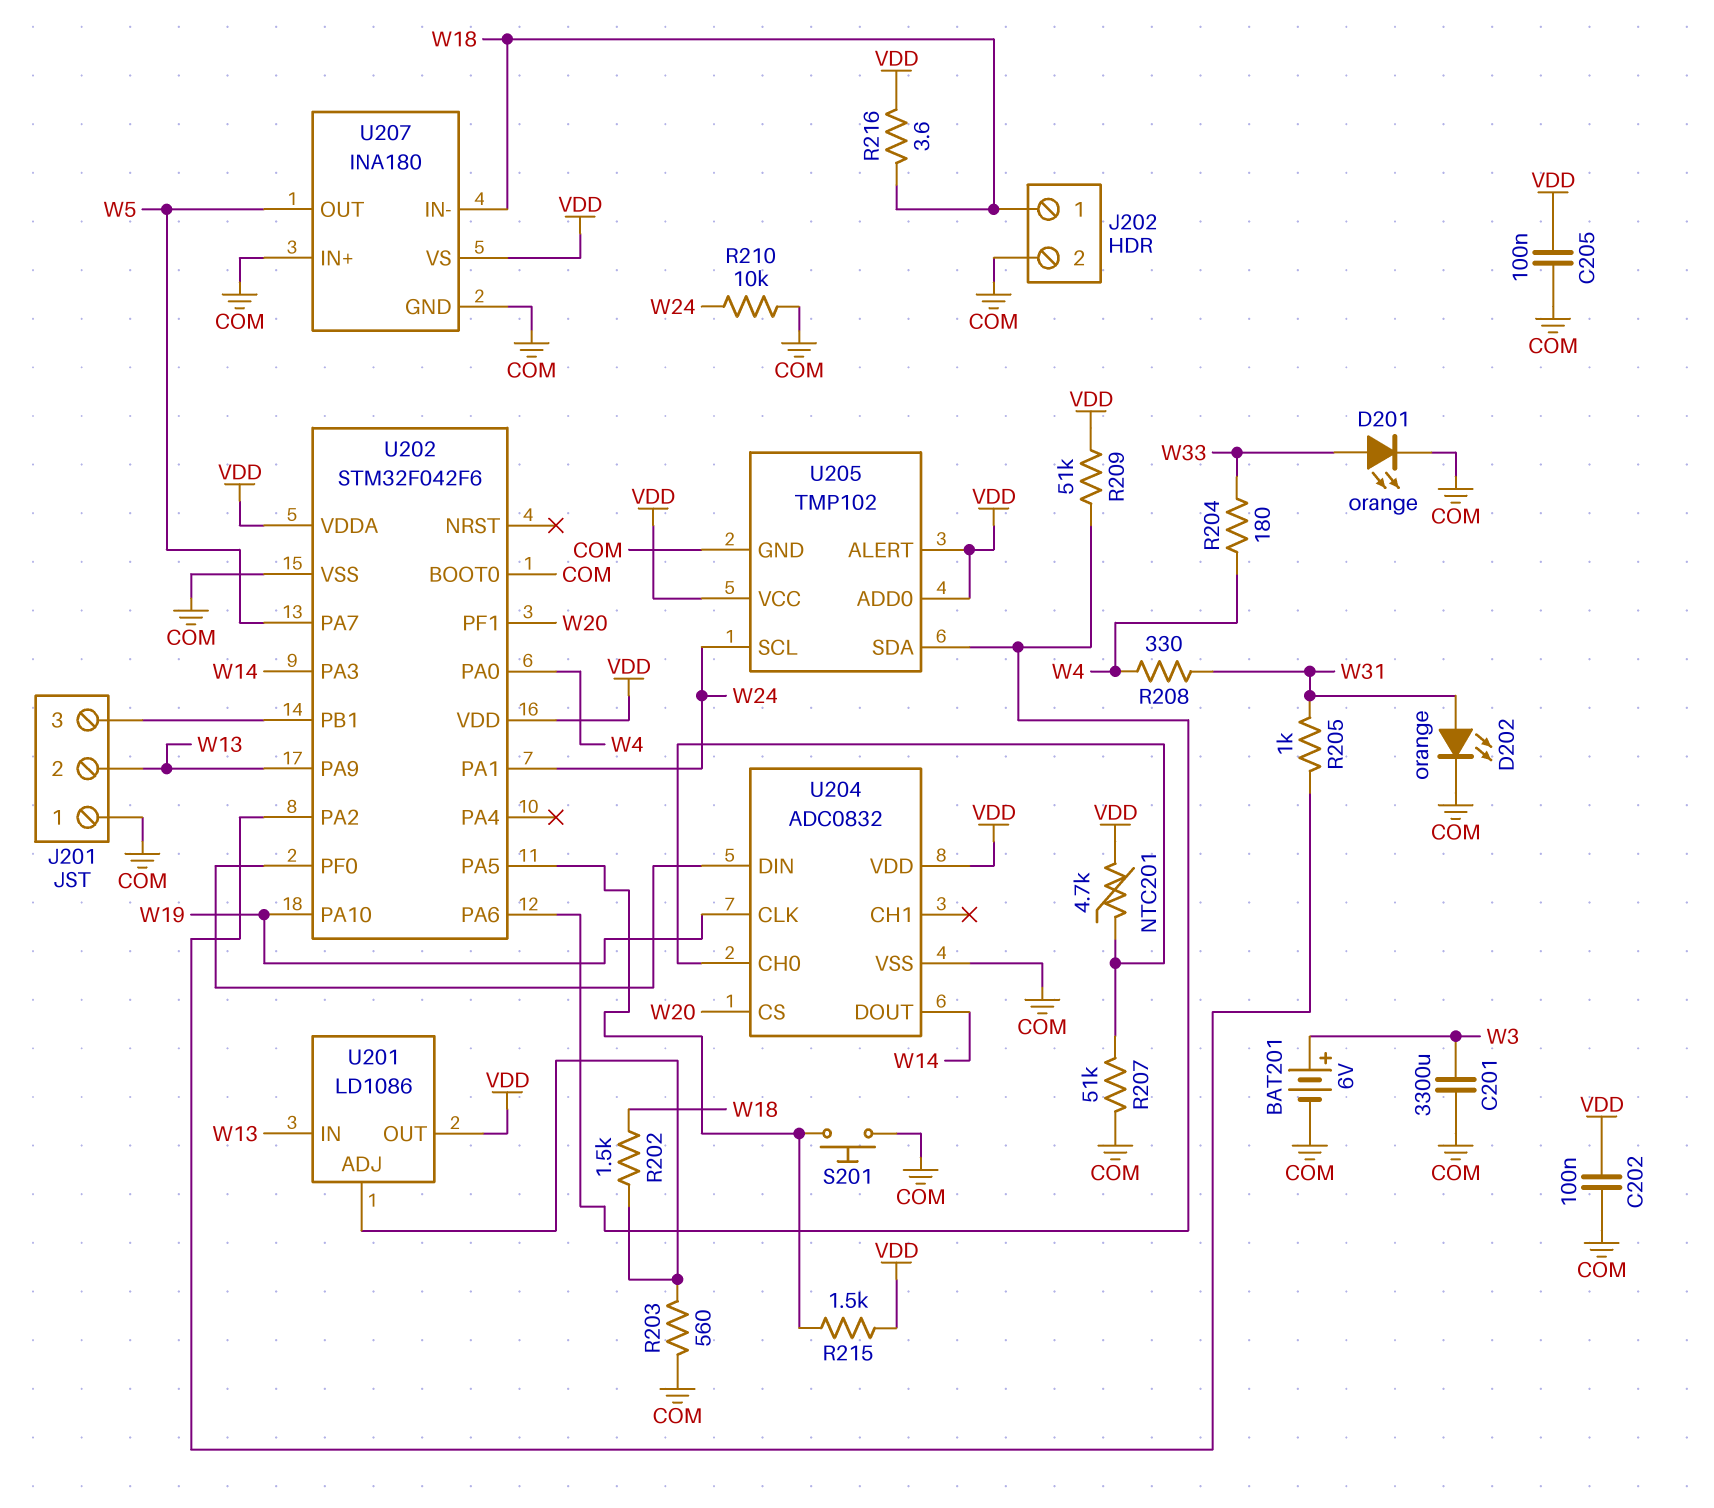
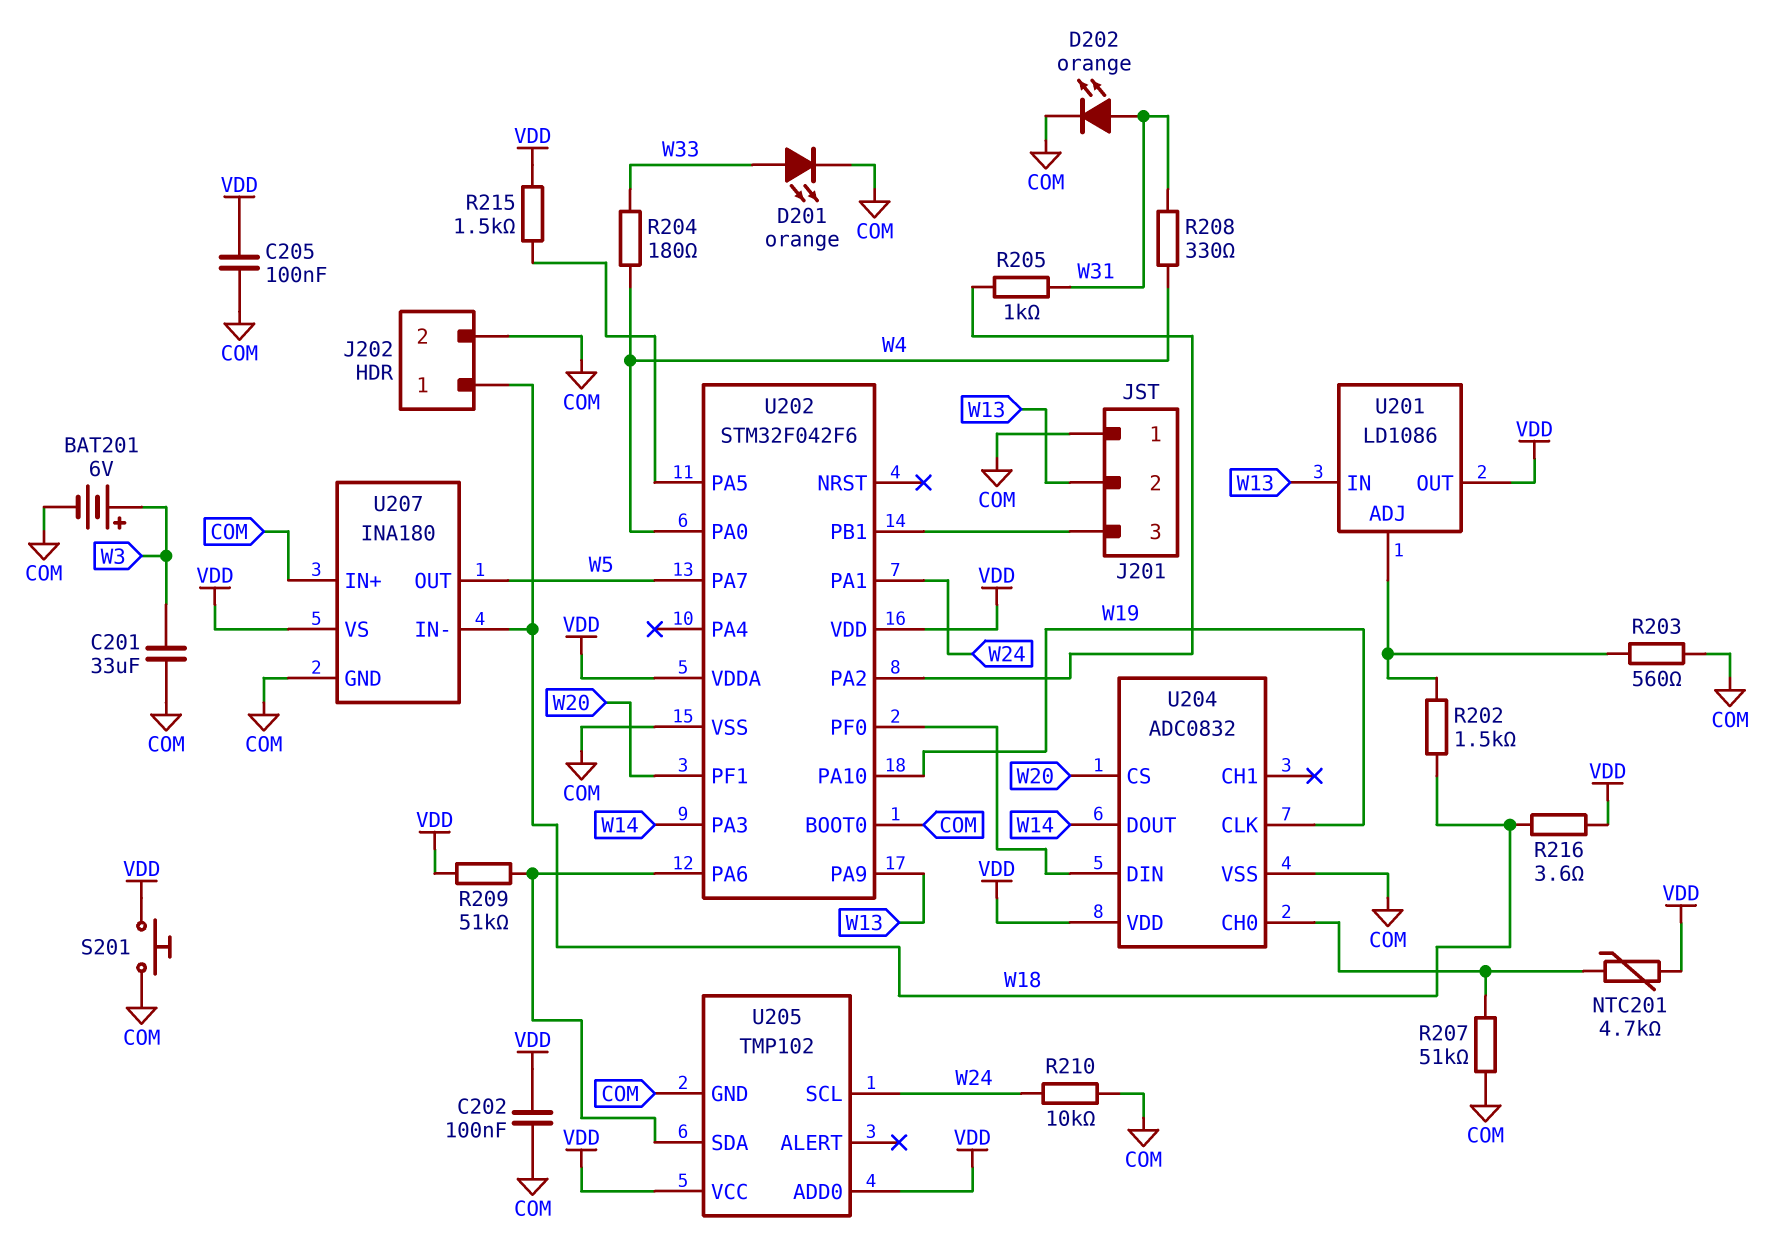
C201: 3300uF (COM, W3) -> 33uF (COM, W3)
S201: button (COM, U202/PA5) -> button (COM, VDD)
U205 pin ALERT: VDD -> none

